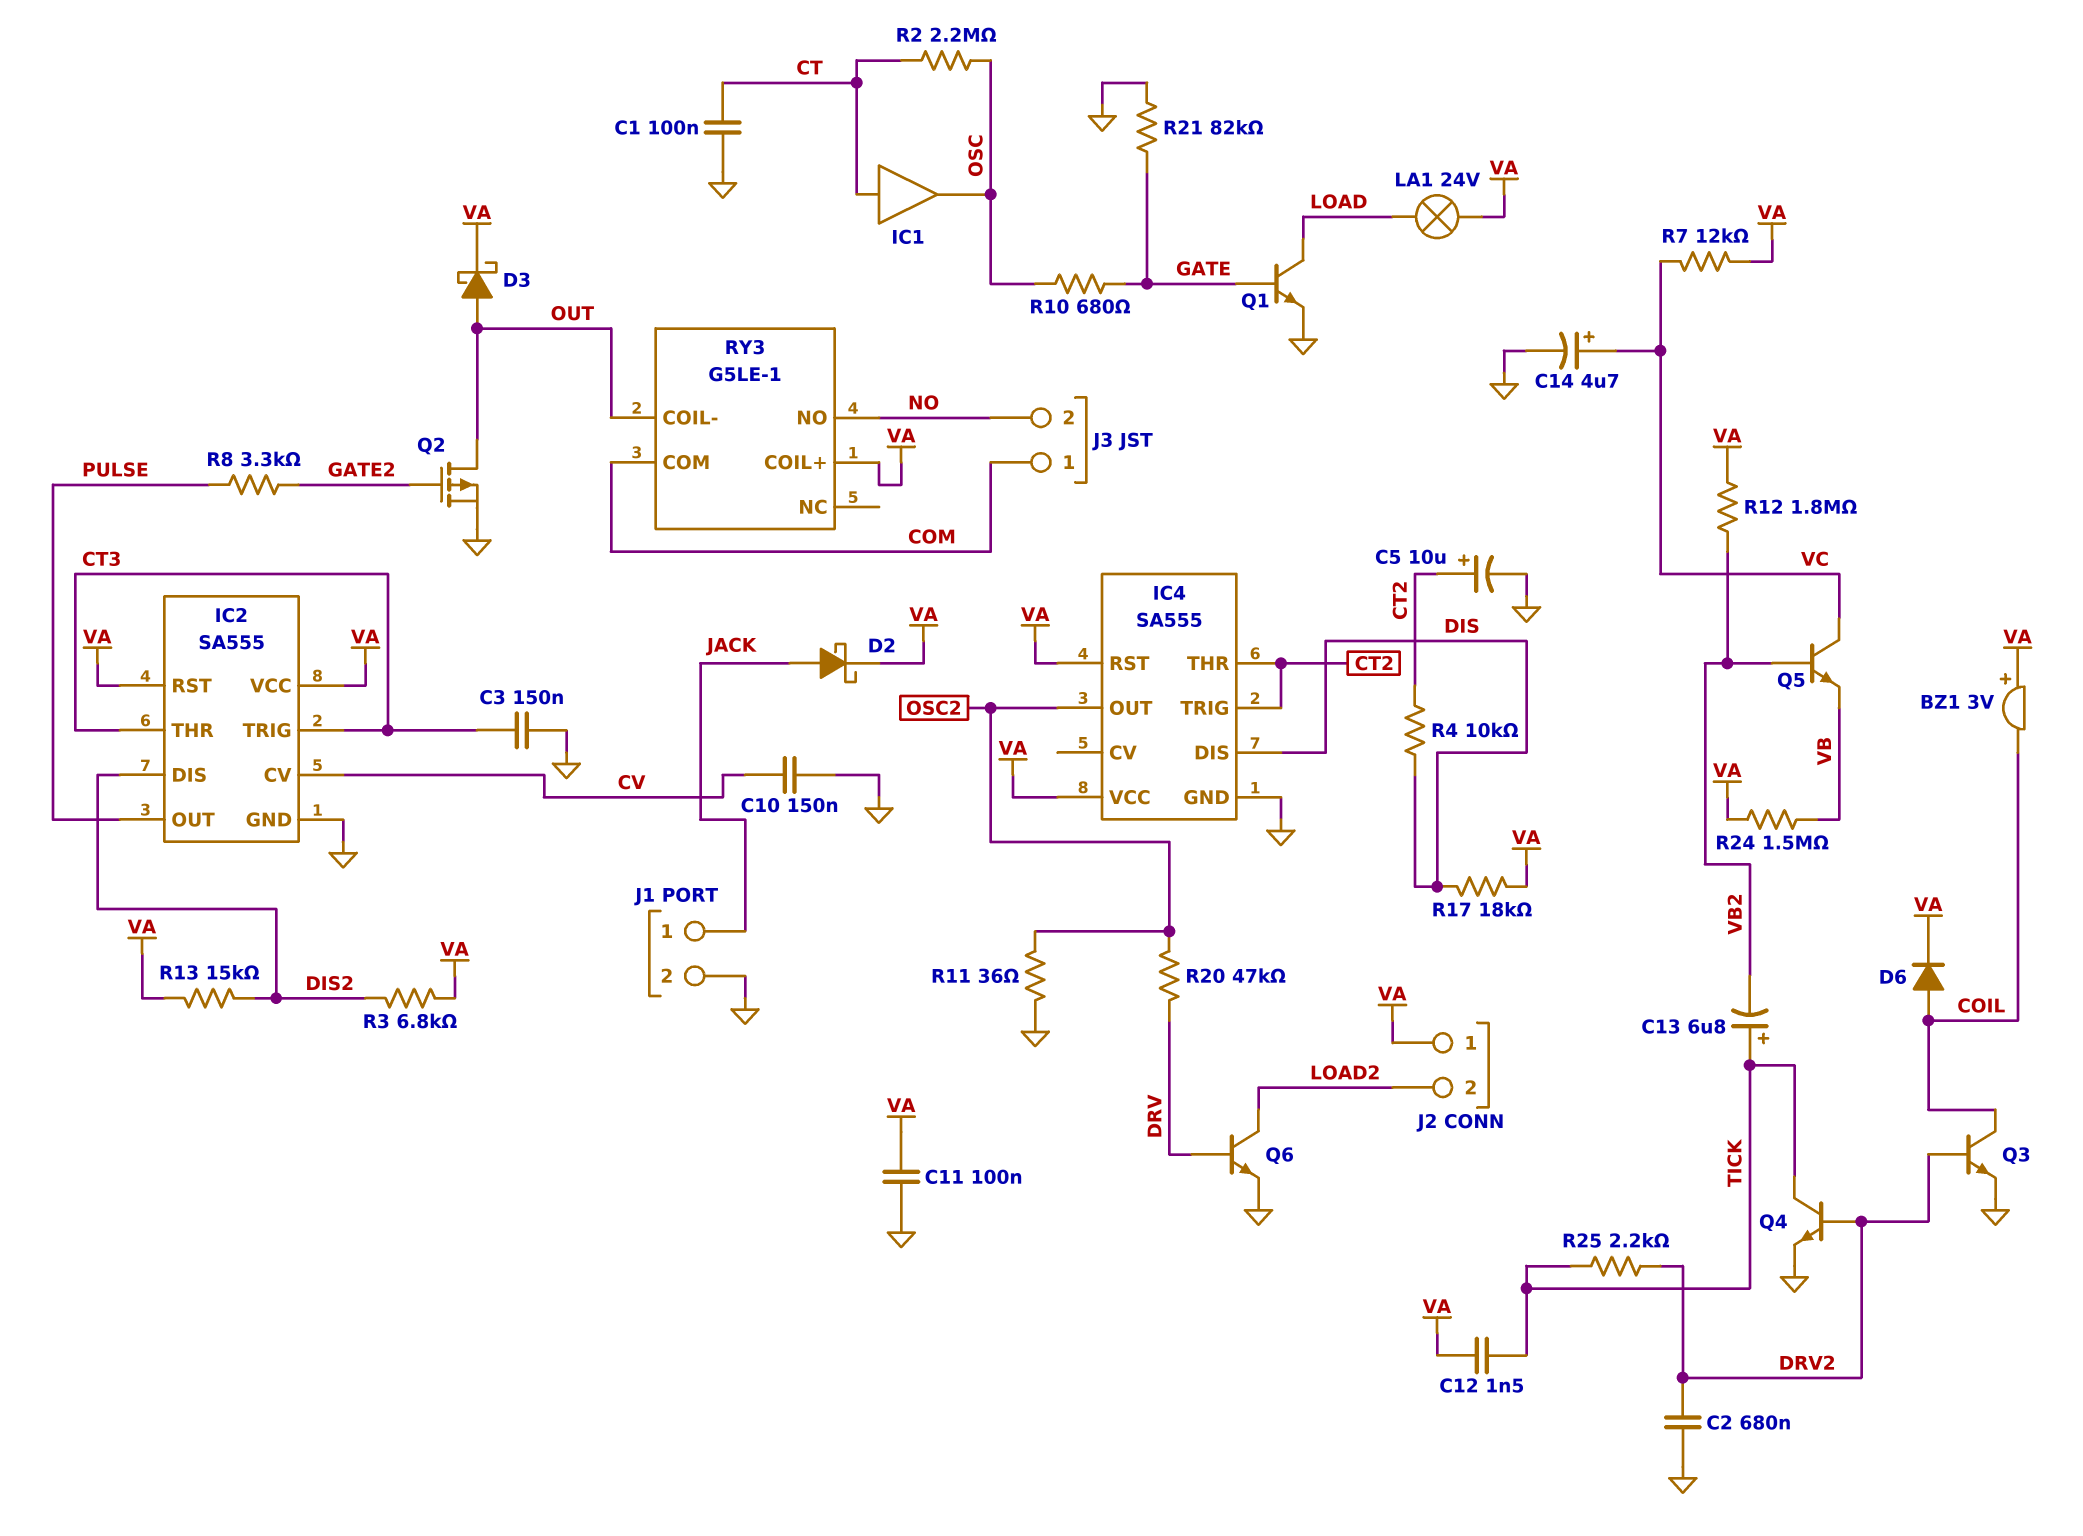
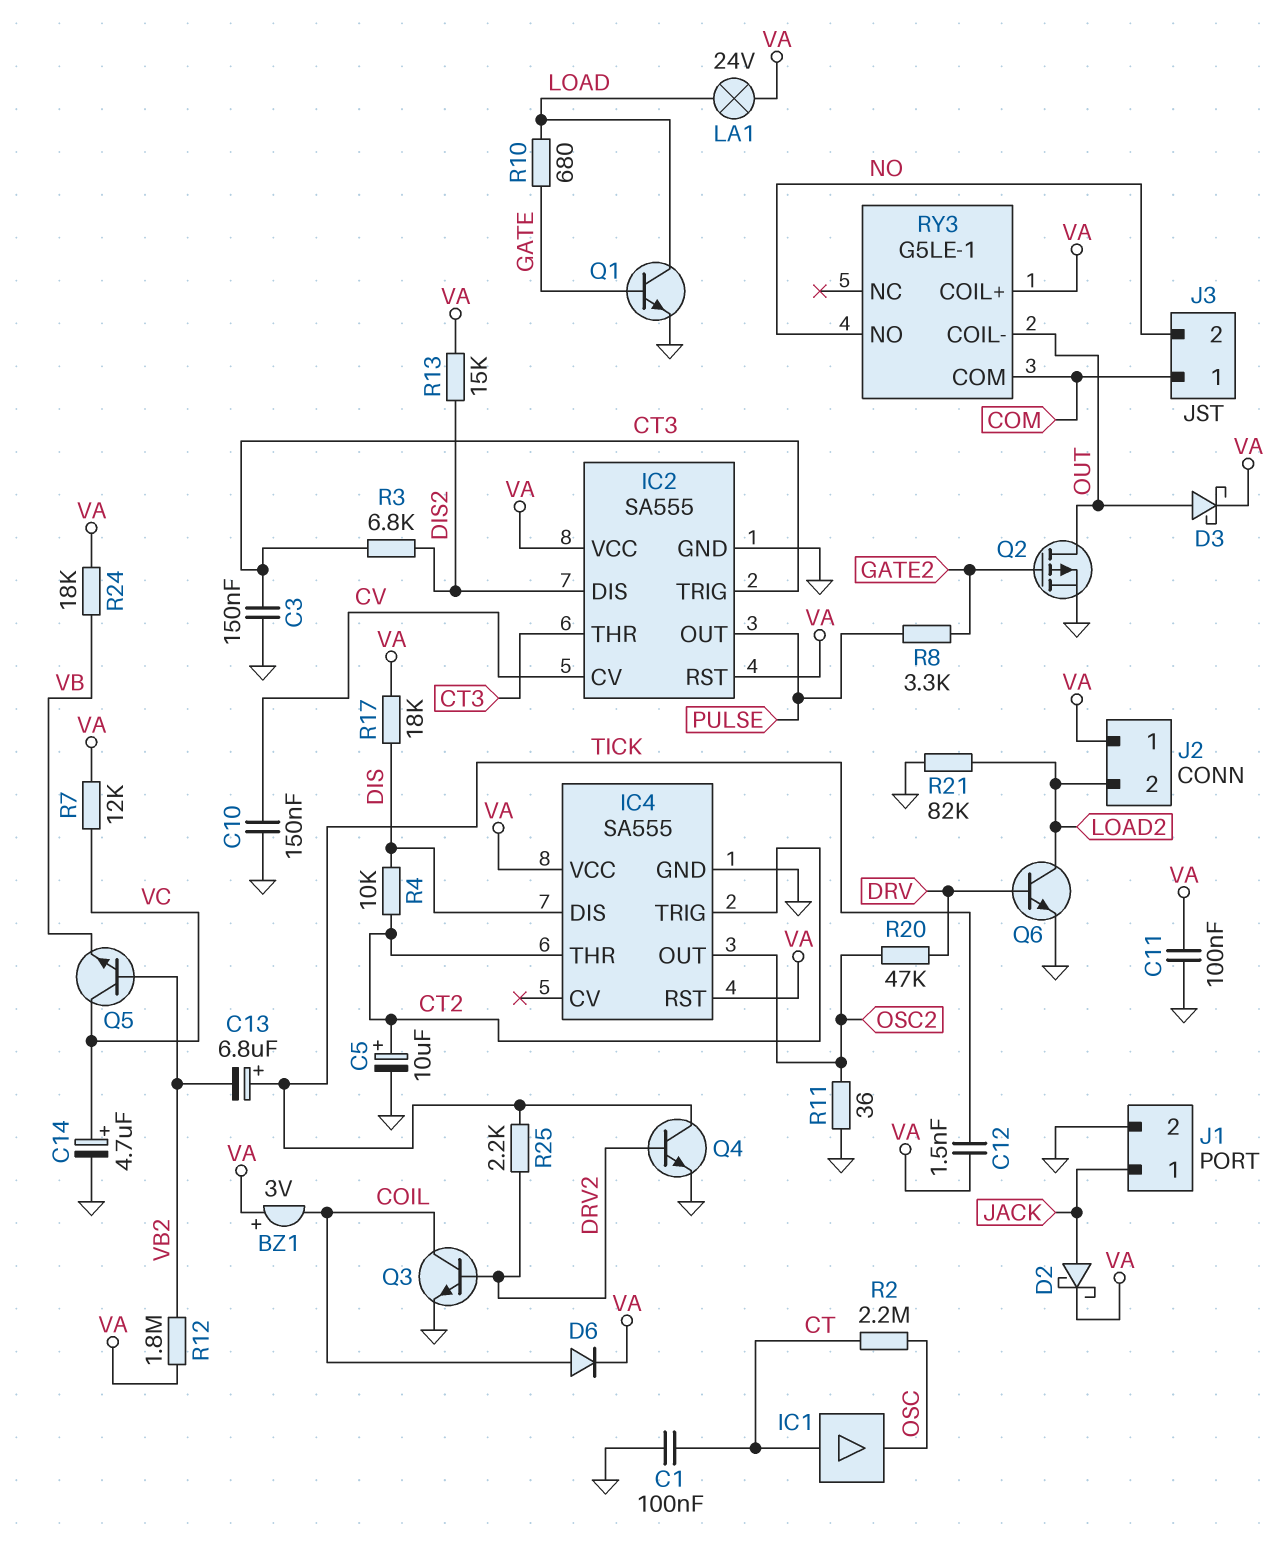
C2: 680nF (DRV2, GND) -> none
R3: 6.8k (DIS2, VA) -> 6.8k (CT3, DIS2)
R10: 680 (GATE, OSC) -> 680 (GATE, LOAD)
R21: 82k (GATE, GND) -> 82k (GND, LOAD2)
R24: 1.5M (VA, VB) -> 18k (VA, VB)

